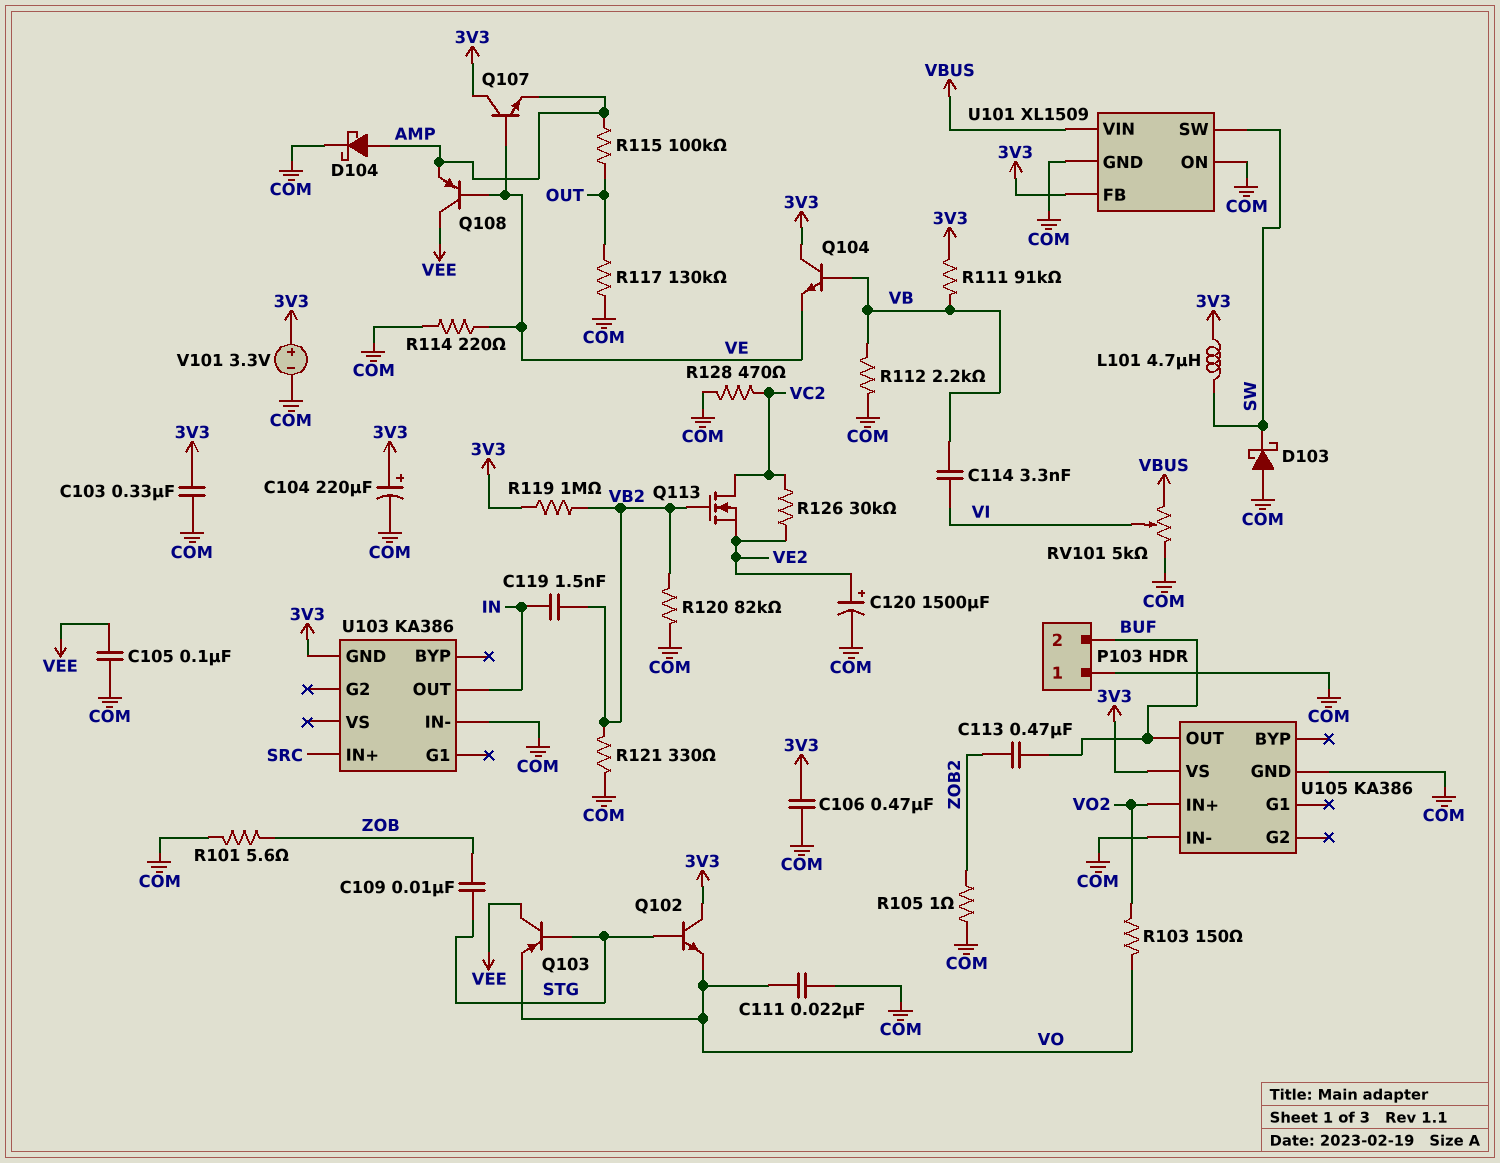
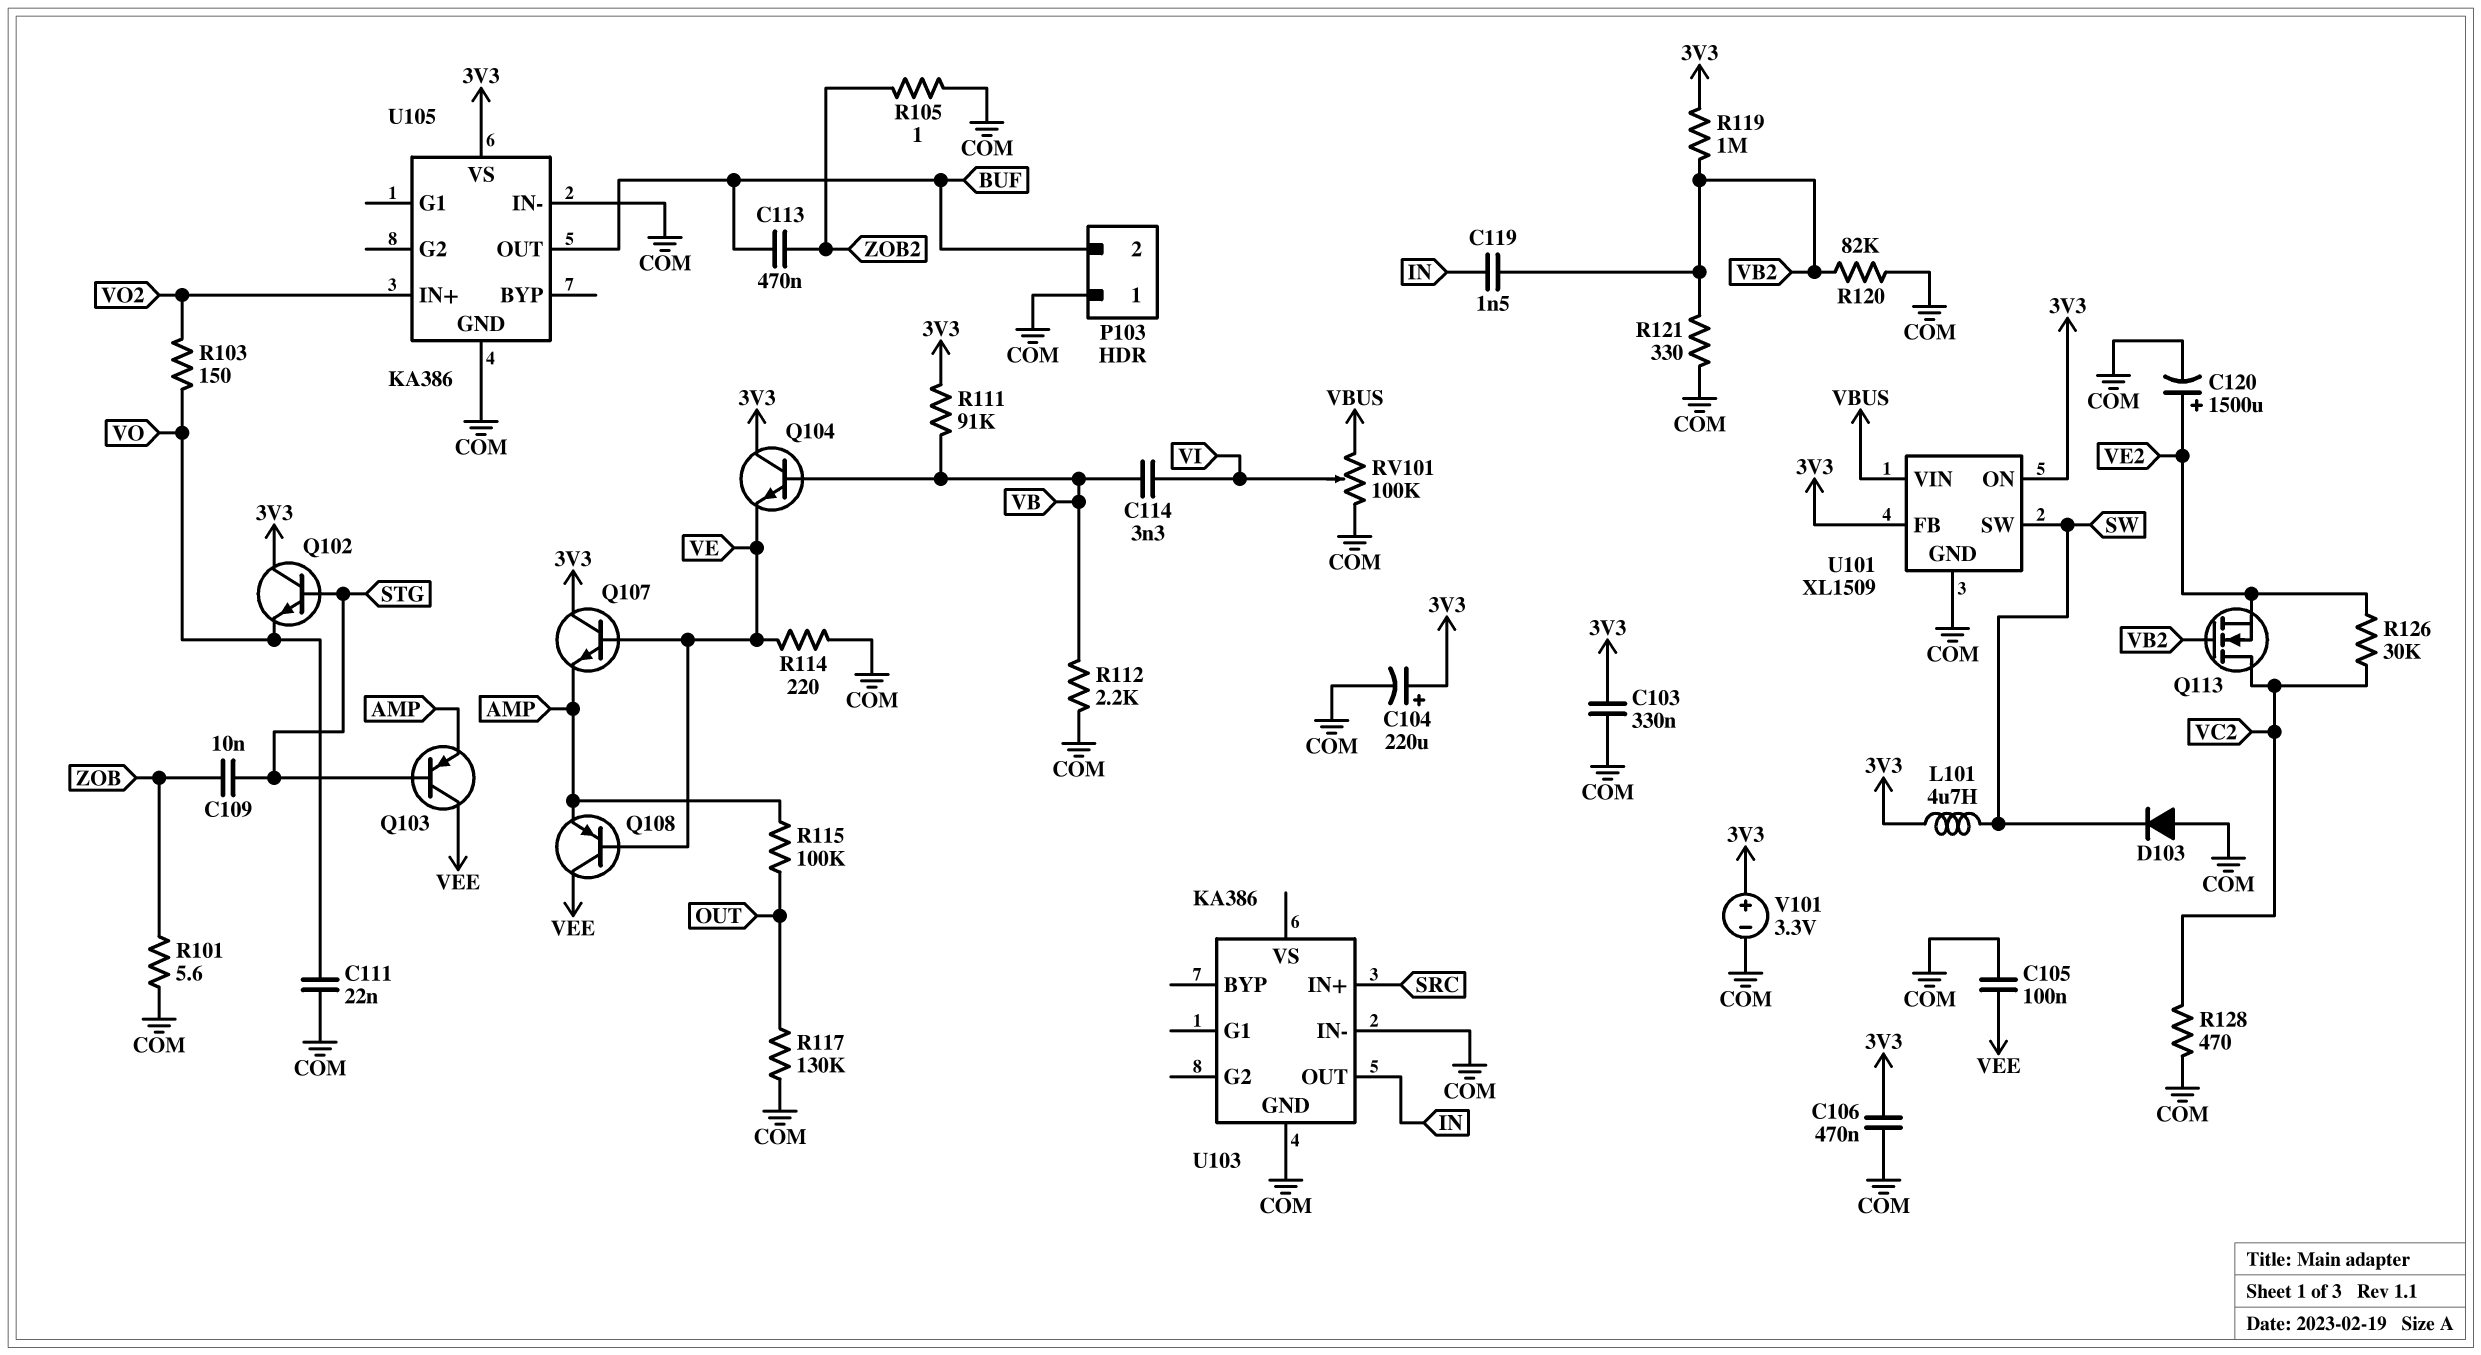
D103: schottky (A COM, K SW) -> diode (A COM, K SW)
D104: schottky (A AMP, K COM) -> none
Q103: PNP (B STG, C VEE, E VO) -> PNP (B STG, C VEE, E AMP)
RV101: 5k (COM, VBUS, wiper VI) -> 100k (COM, VBUS, wiper VI)
U101 pin ON: COM -> 3V3
U103 pin GND: 3V3 -> COM

